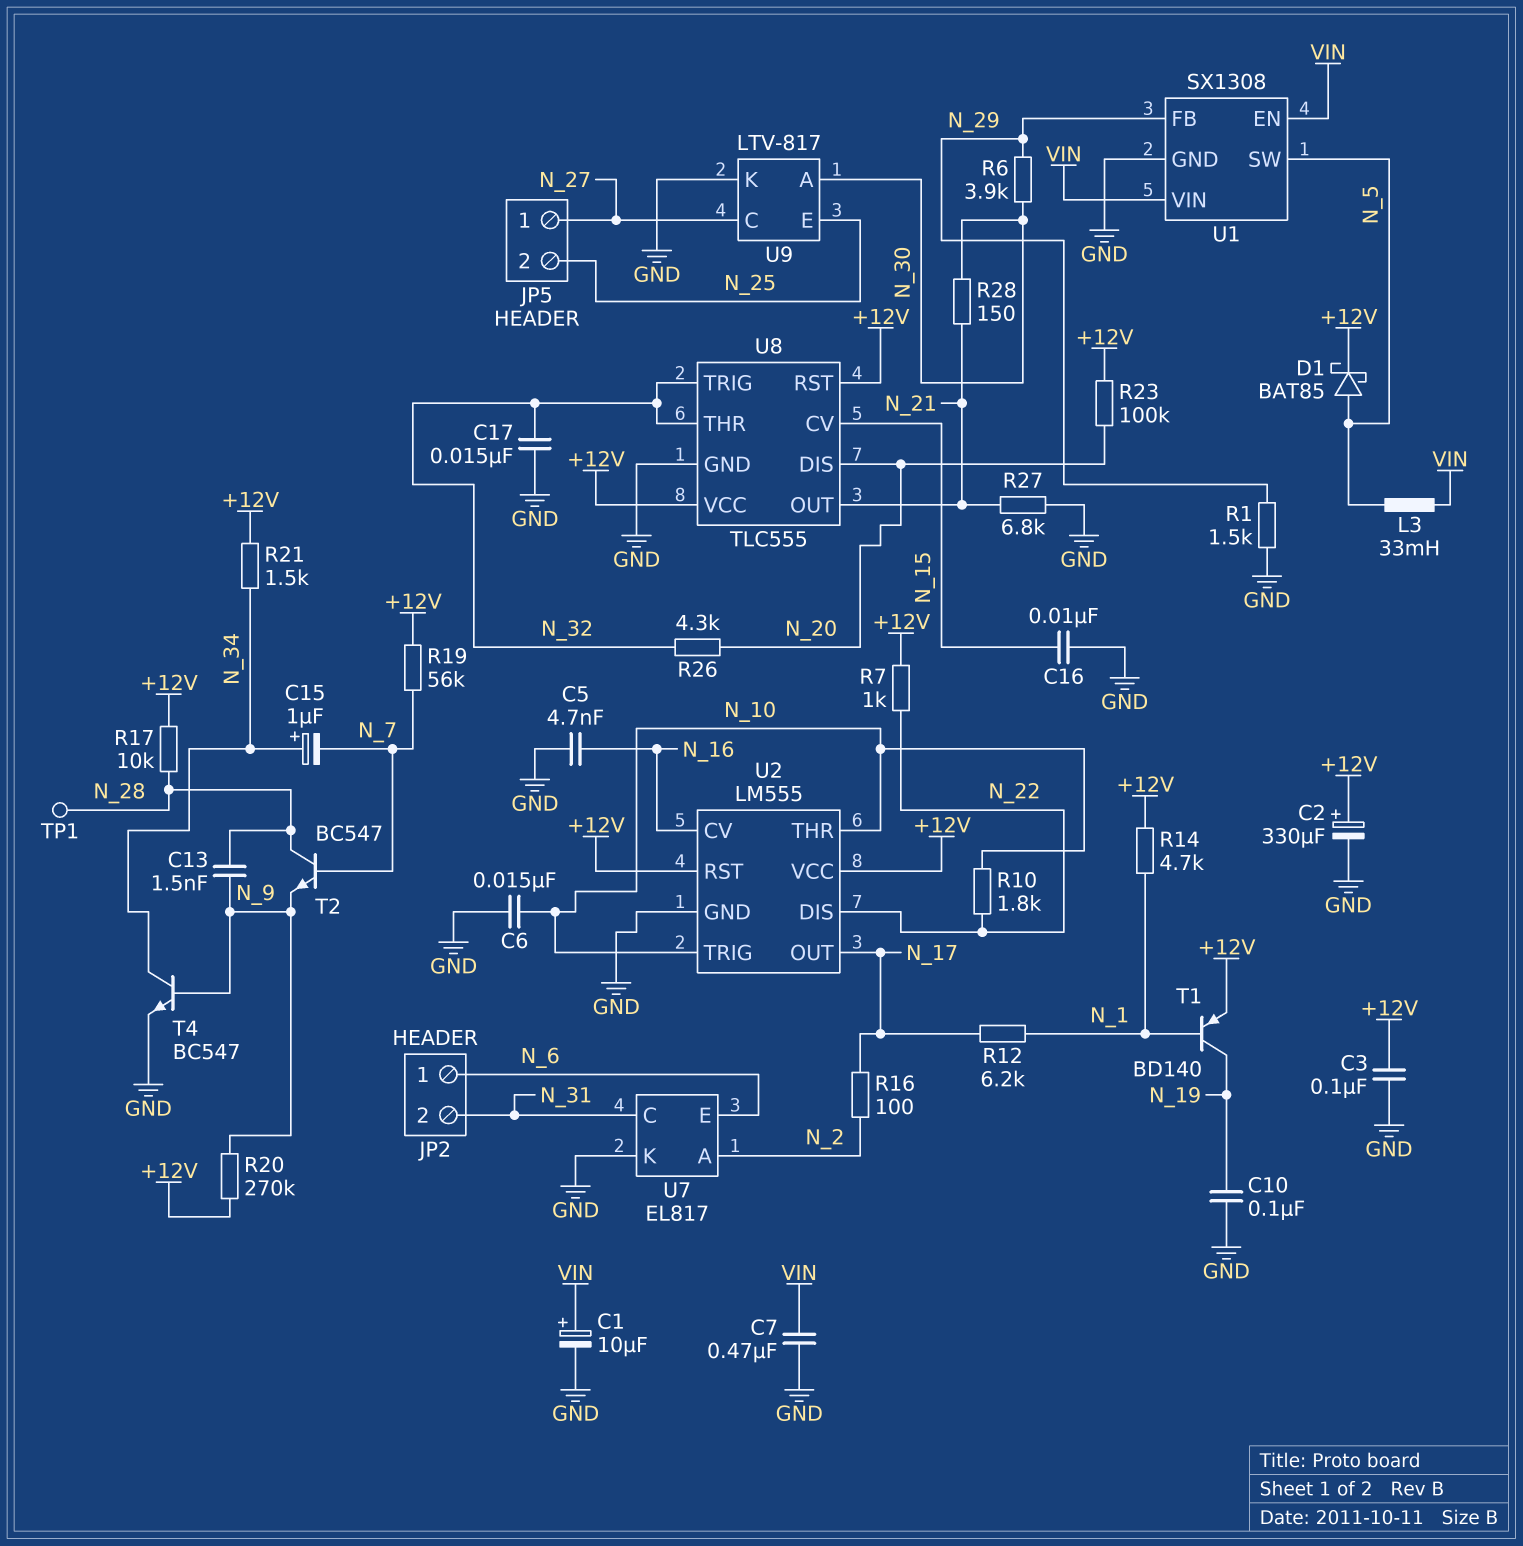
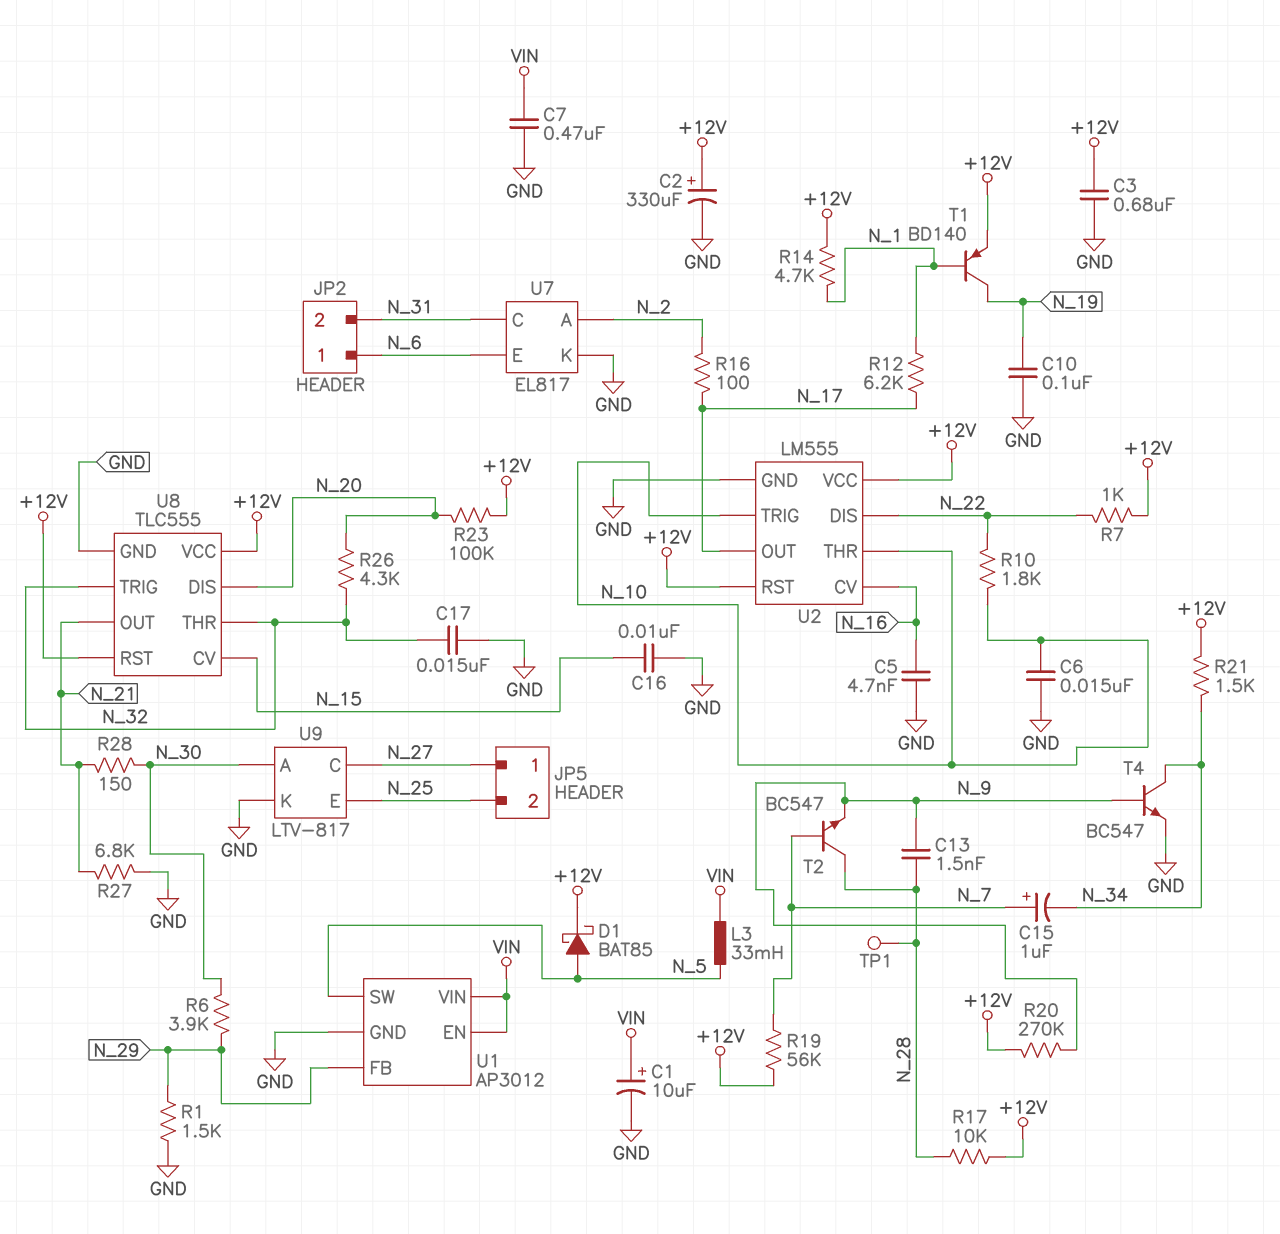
C3: 100nF (+12V, GND) -> 680nF (+12V, GND)
C15: 1uF (plus N_34, minus N_7) -> 1uF (plus N_7, minus N_34)
U1: SX1308 -> AP3012

